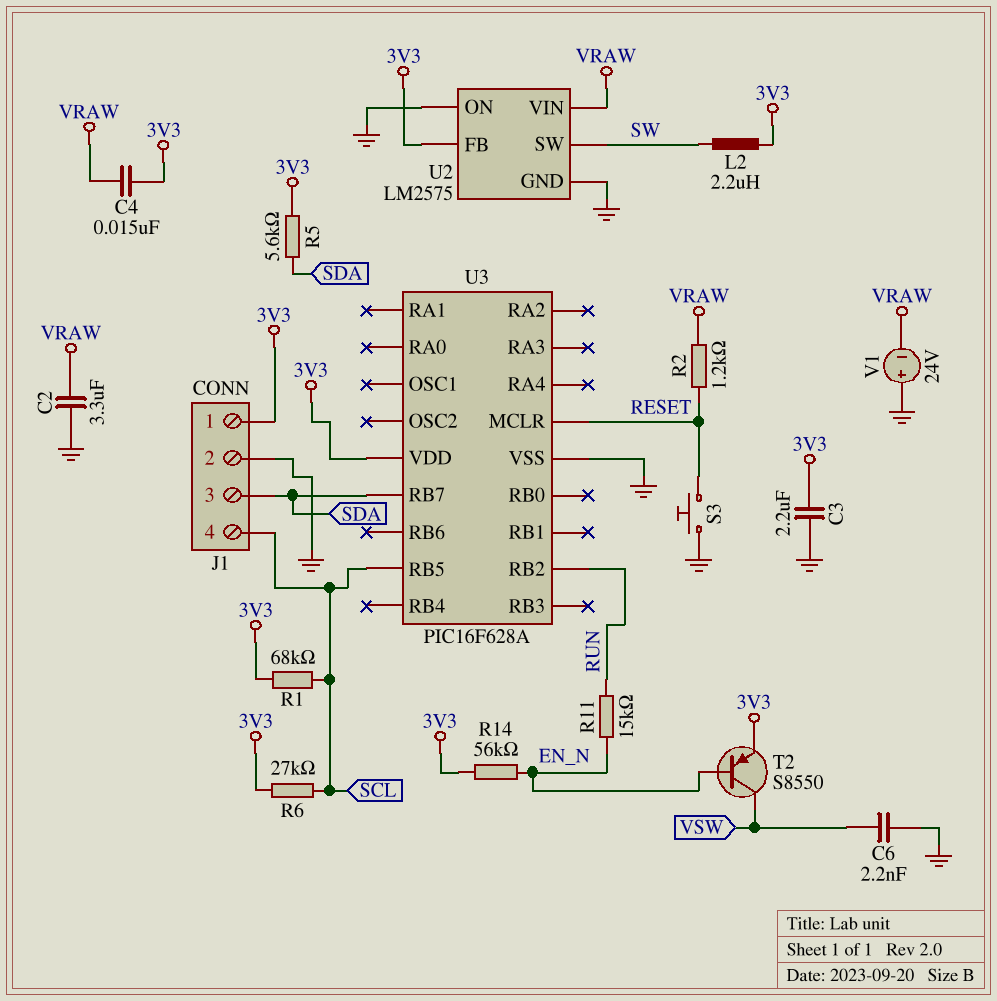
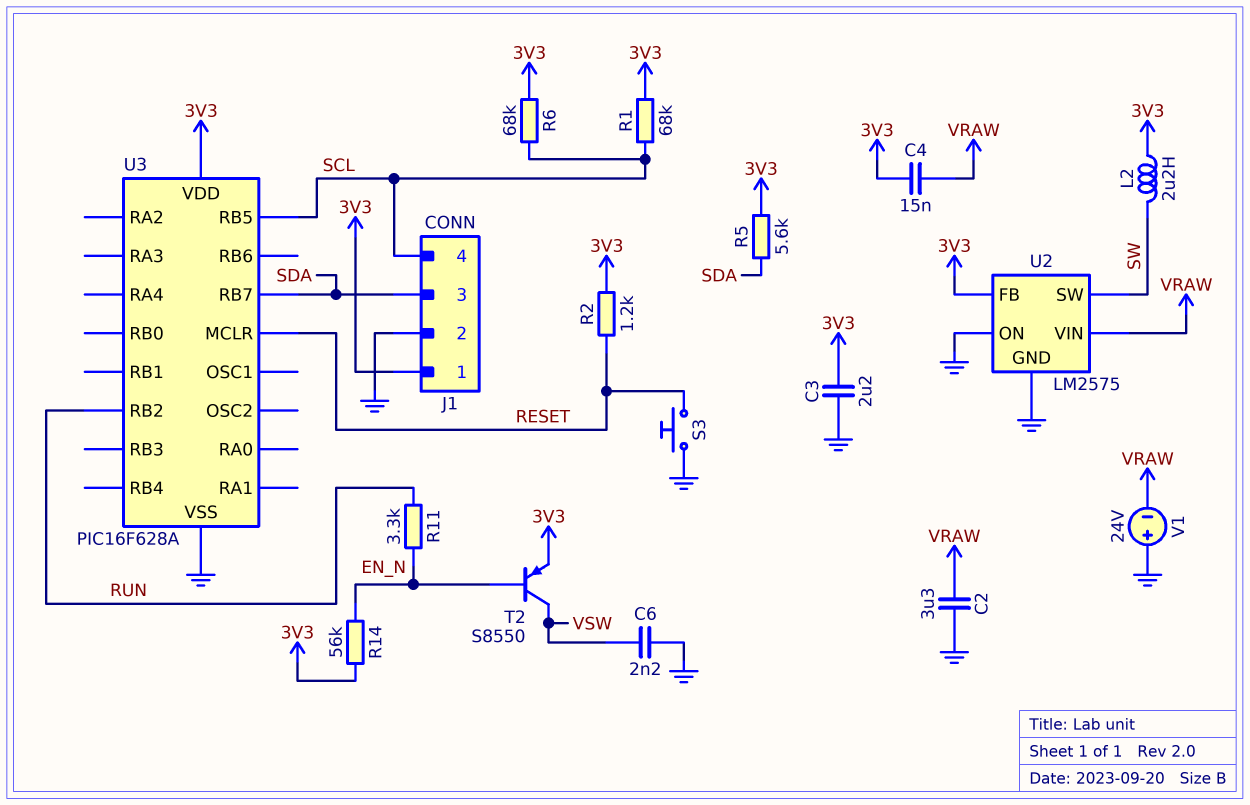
R2: 1.2k (RESET, VRAW) -> 1.2k (3V3, RESET)
R6: 27k (3V3, SCL) -> 68k (3V3, SCL)
R11: 15k (EN_N, RUN) -> 3.3k (EN_N, RUN)

